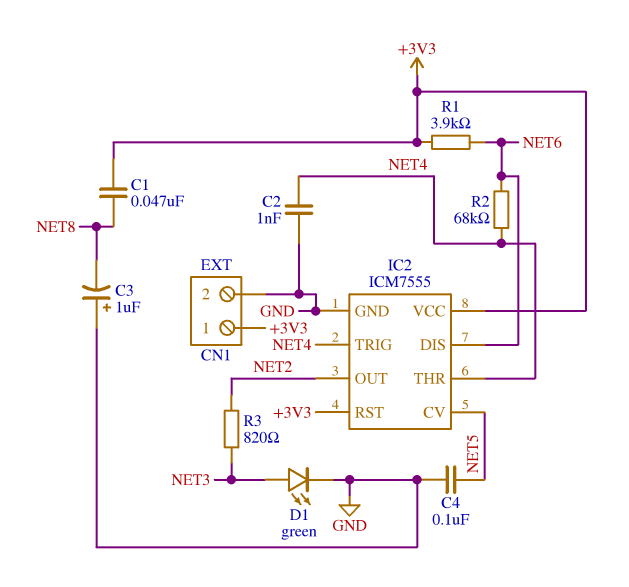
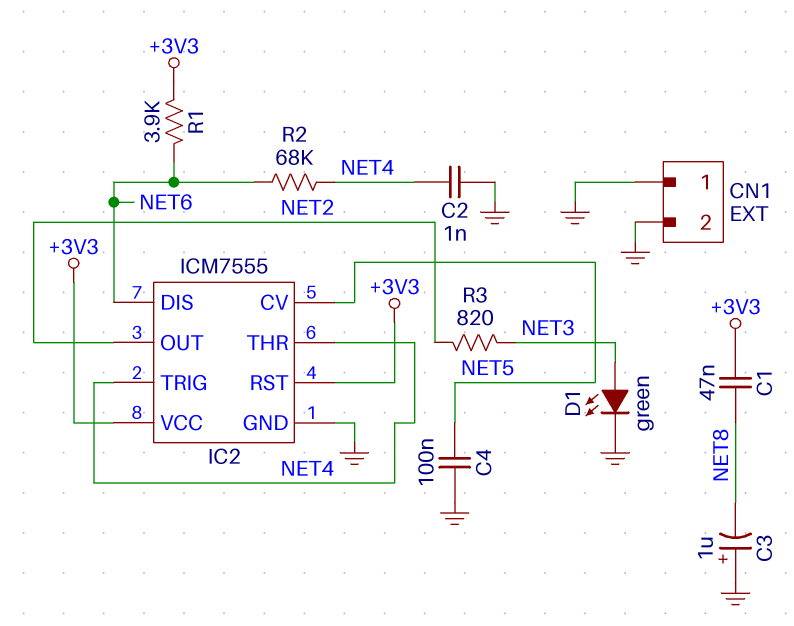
CN1 pin 1: +3V3 -> GND

